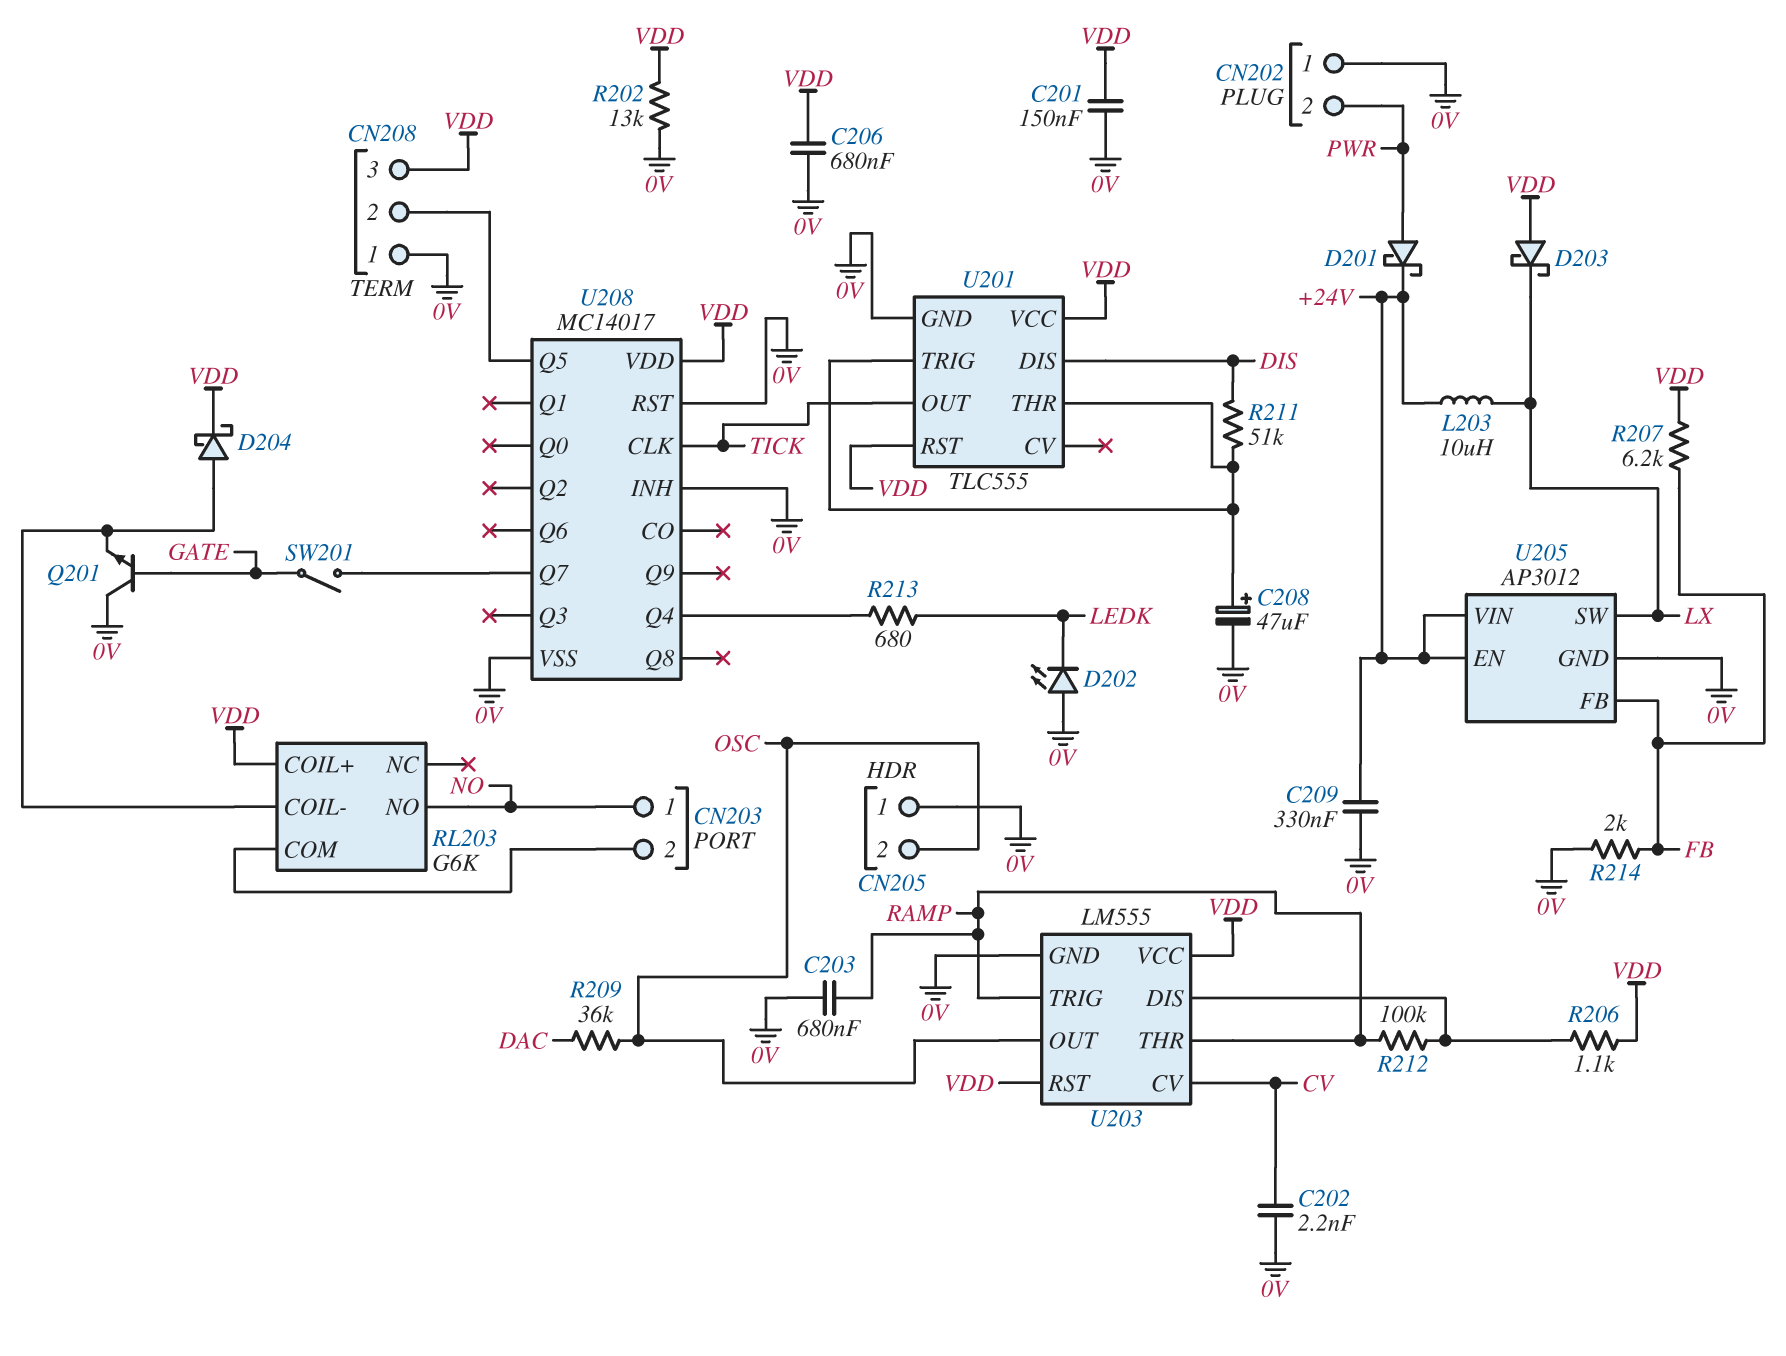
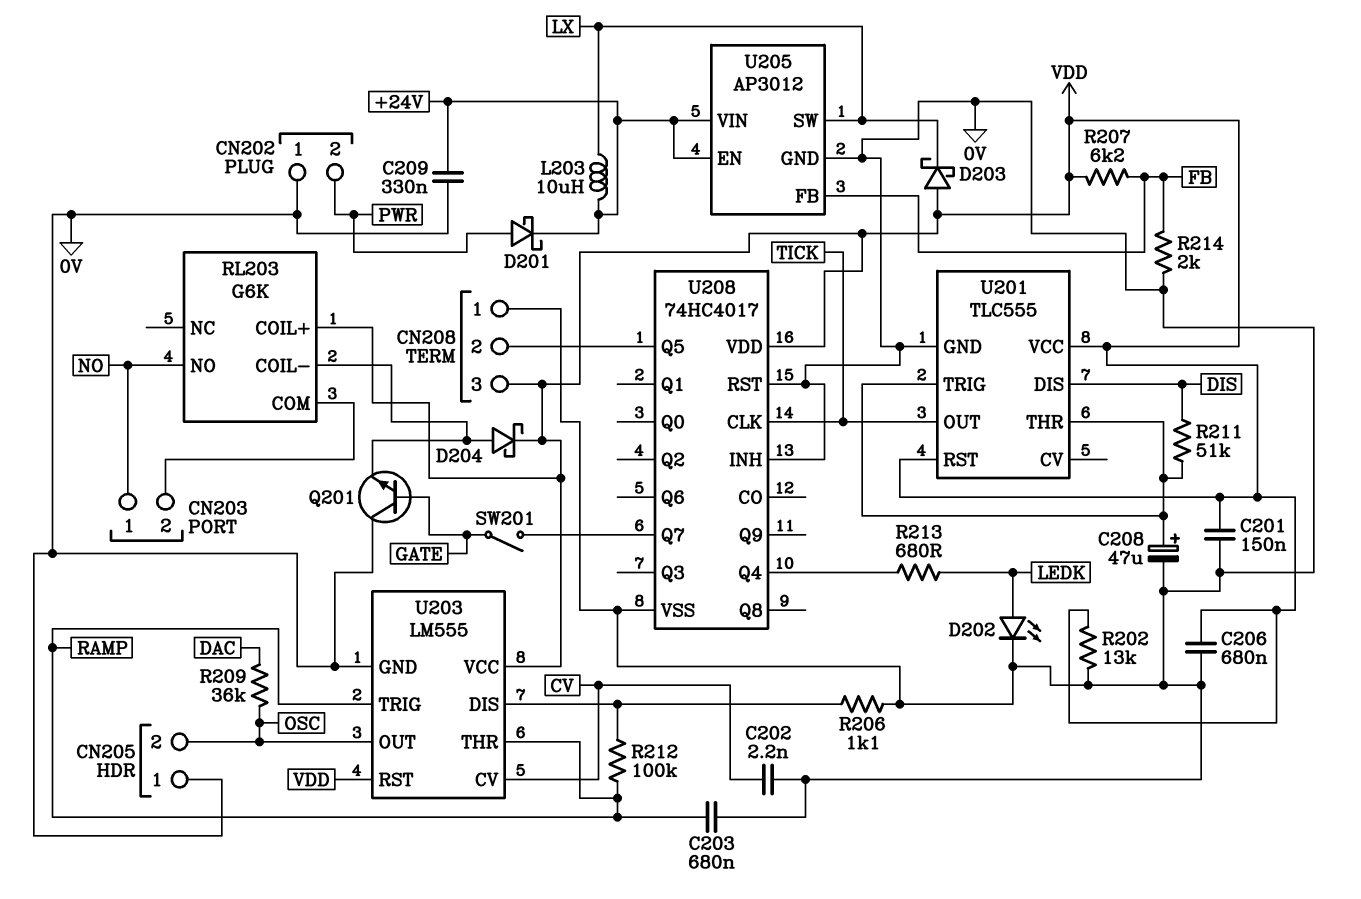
D202: LED (A 0V, K LEDK) -> LED (A LEDK, K 0V)
R206: 1.1k (U203/DIS, VDD) -> 1.1k (0V, U203/DIS)
U208: MC14017 -> 74HC4017

